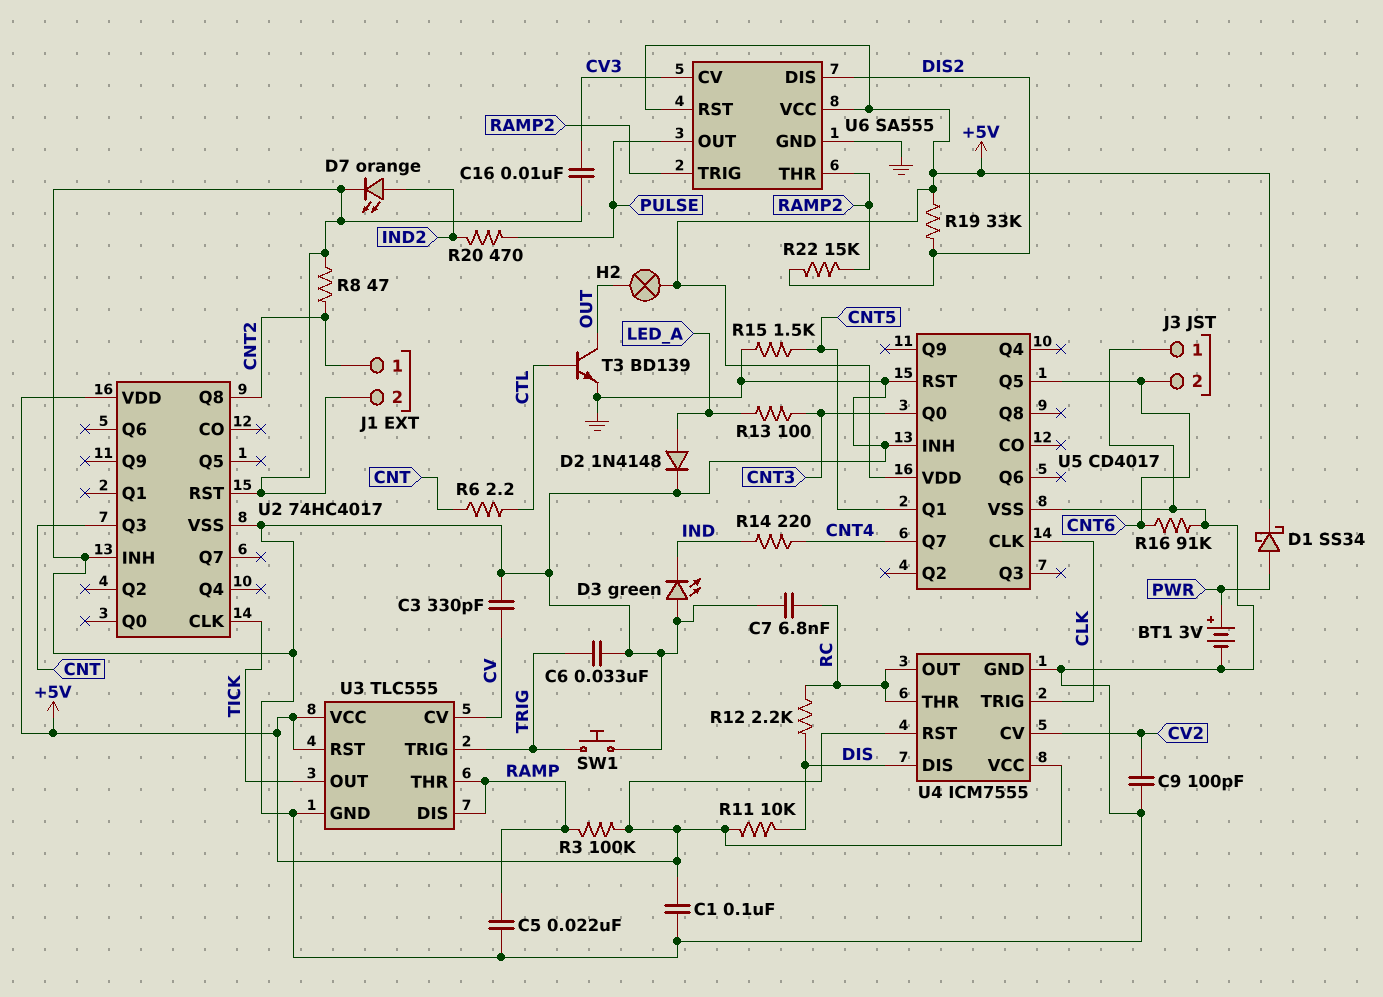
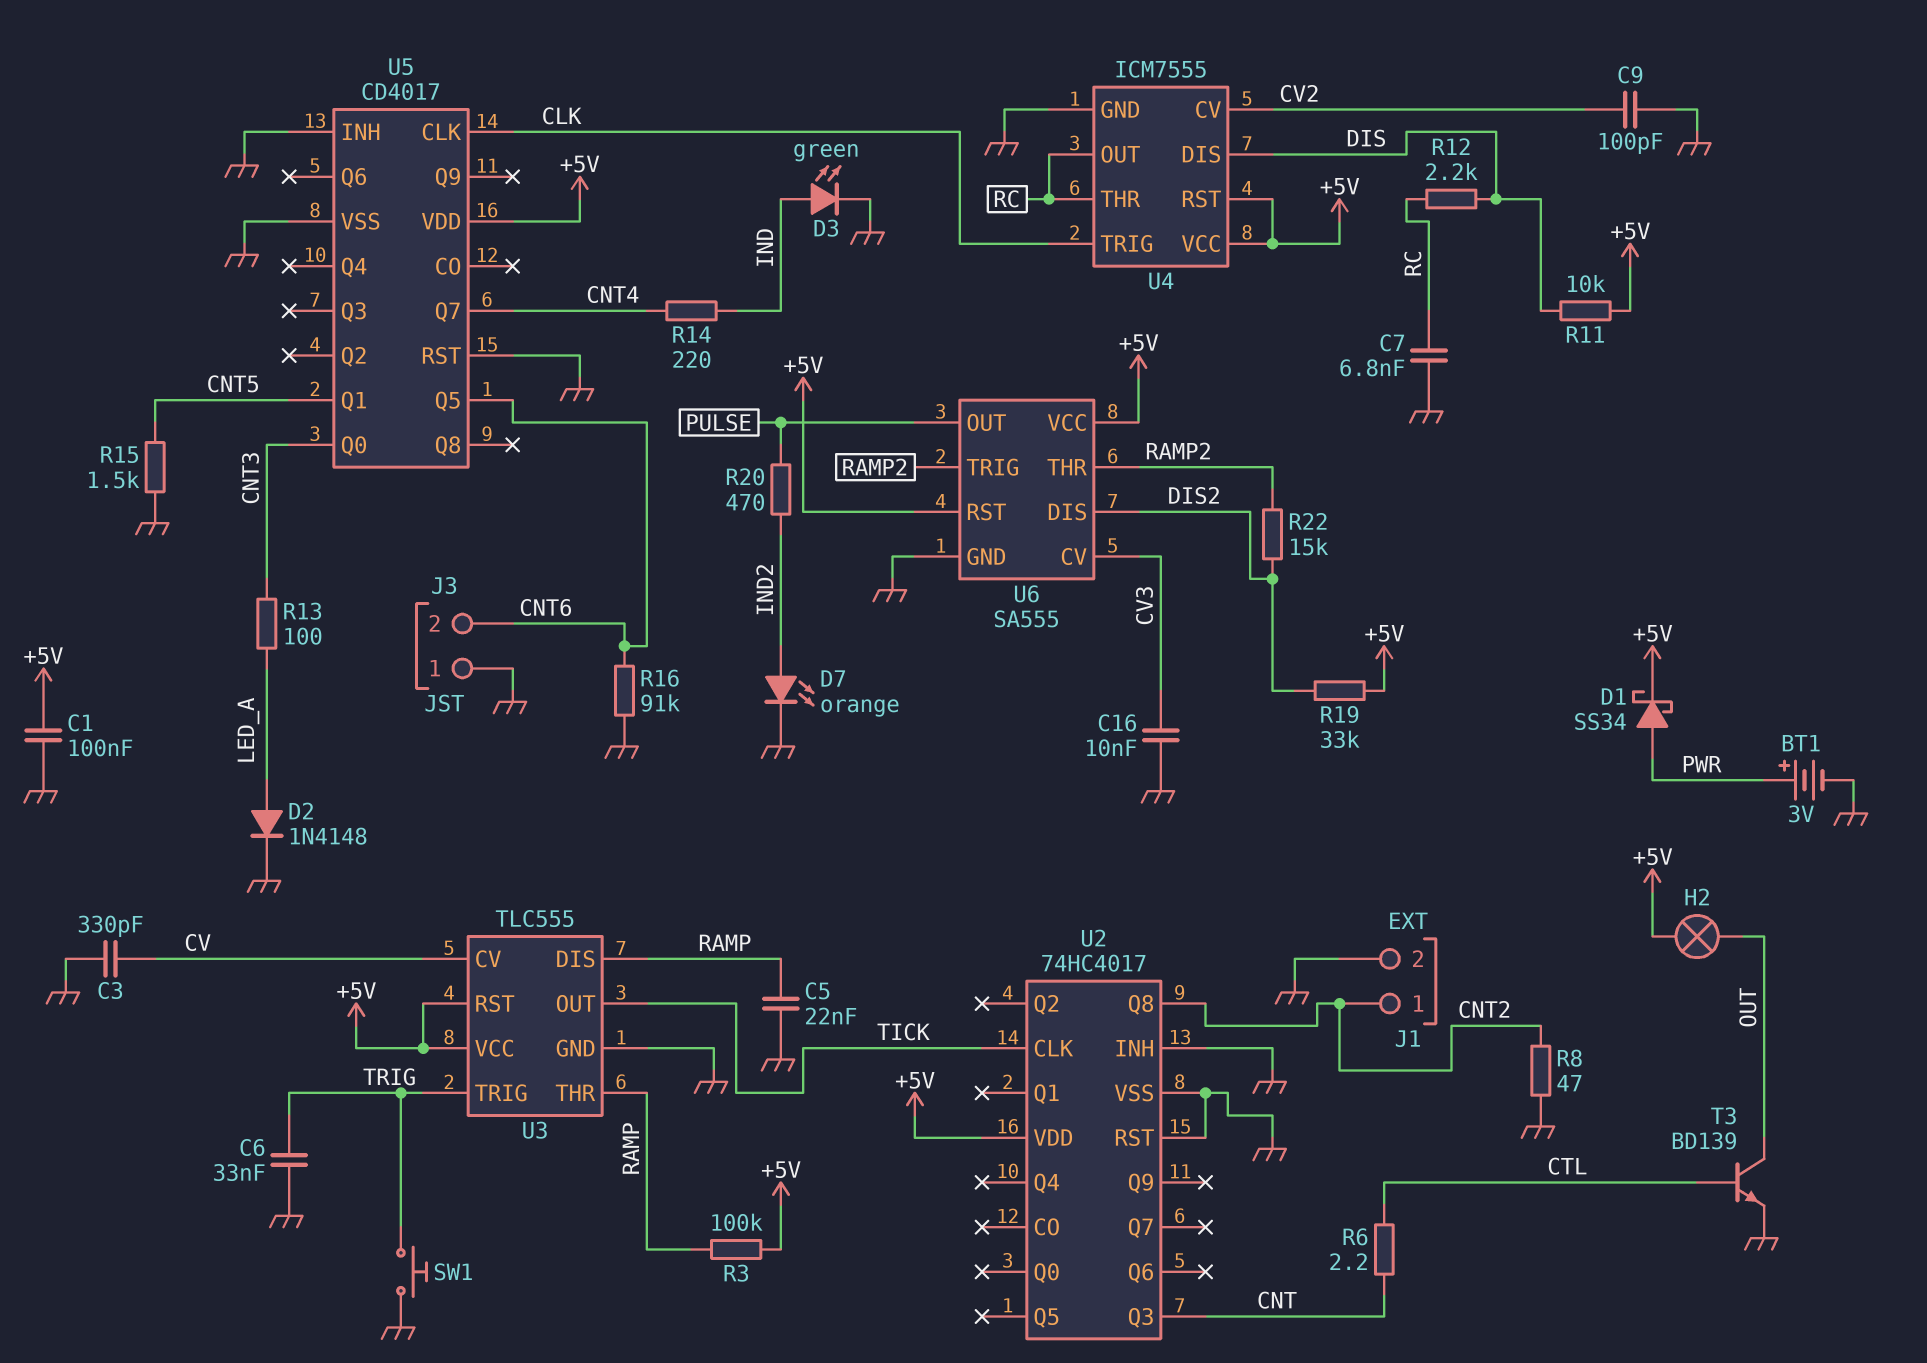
D3: LED green (A GND, K IND) -> LED green (A IND, K GND)

